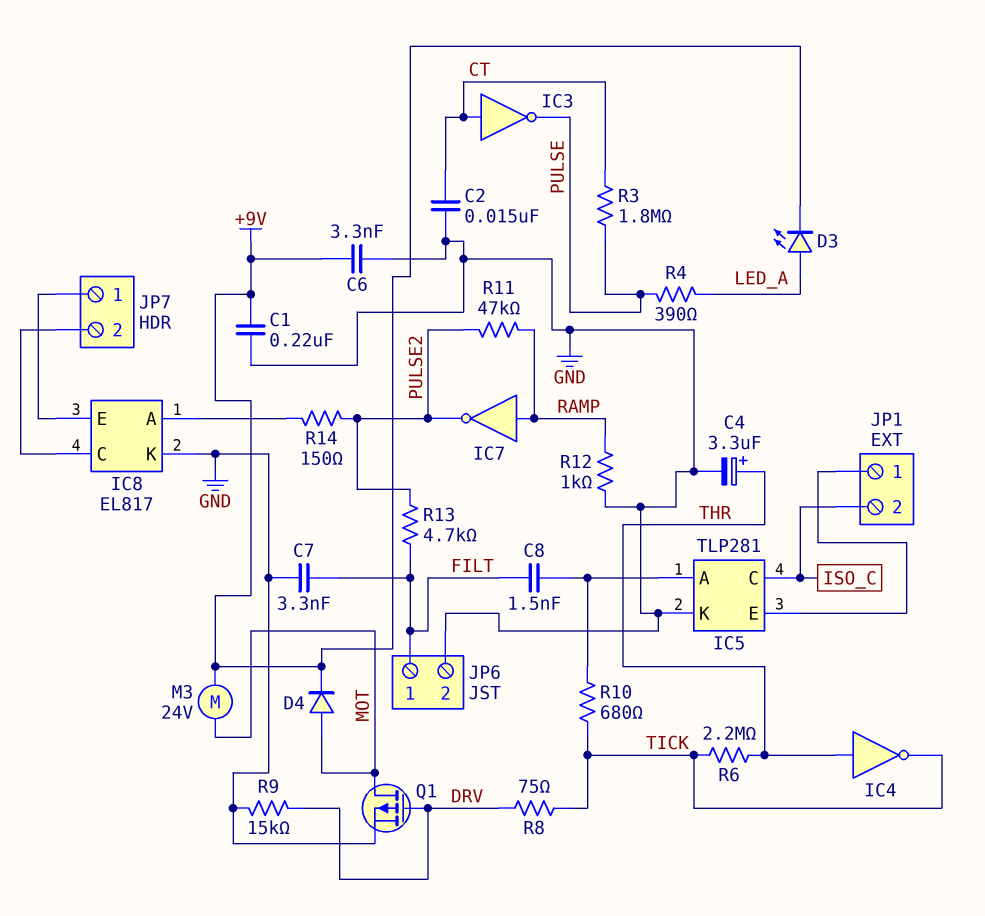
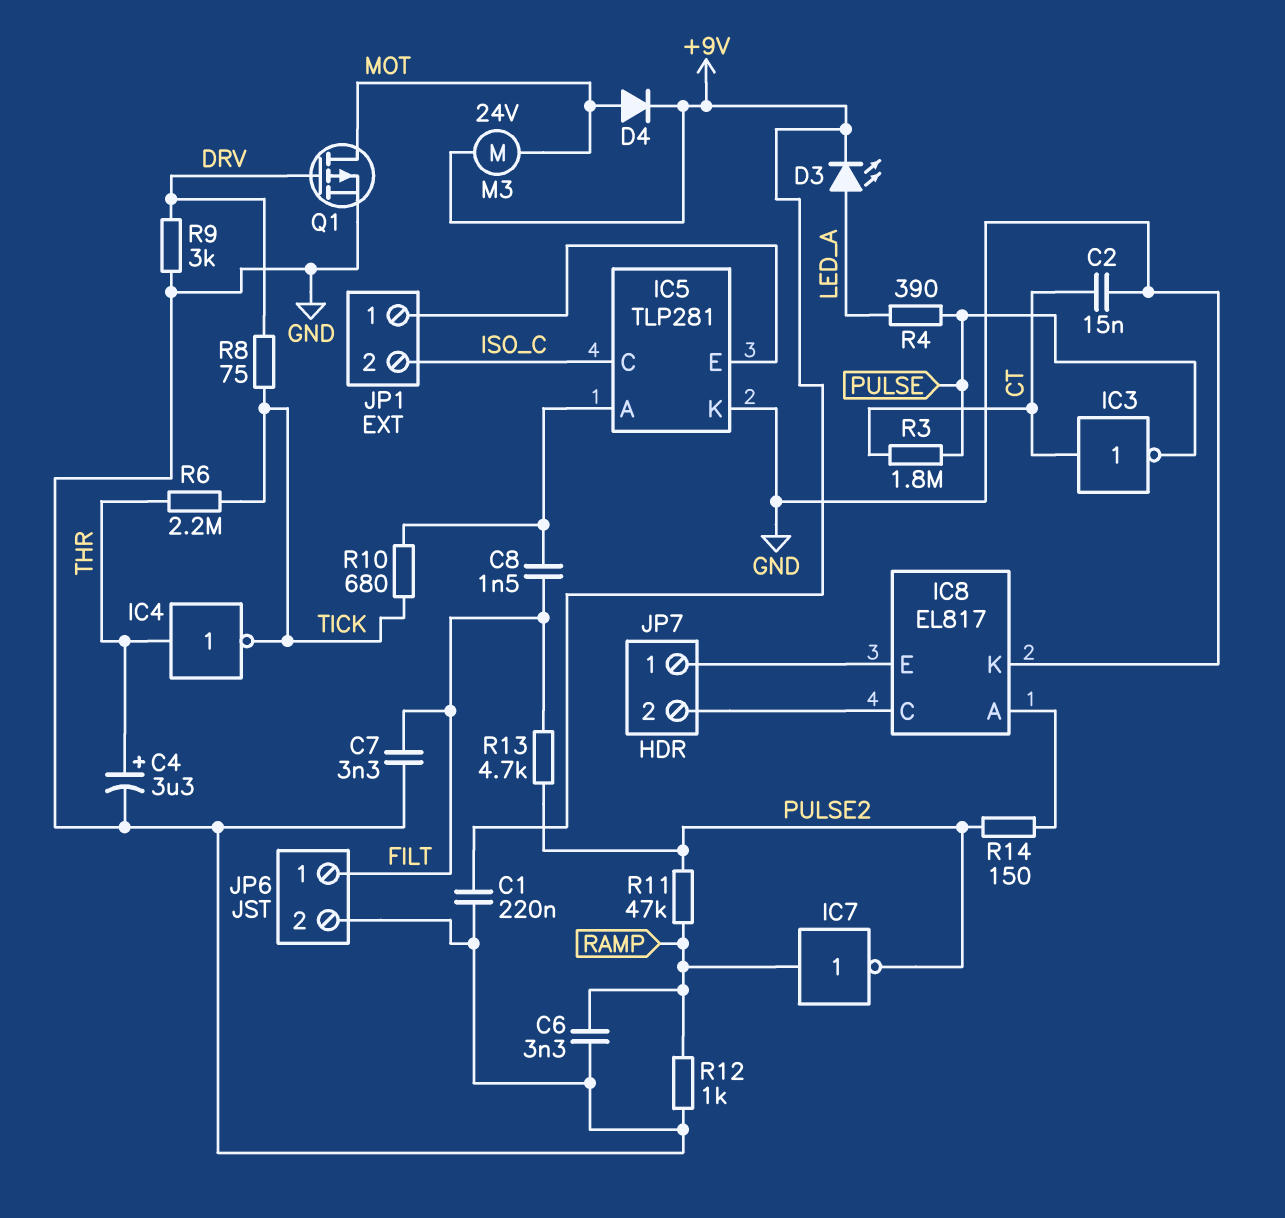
C6: 3.3nF (+9V, GND) -> 3.3nF (GND, RAMP)
R9: 15k (DRV, GND) -> 3k (DRV, GND)

